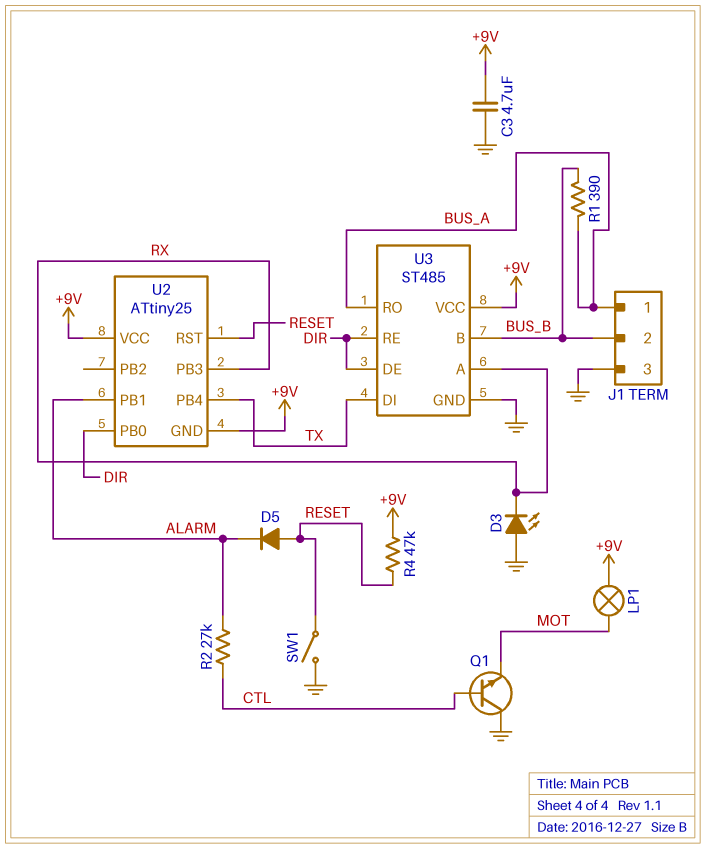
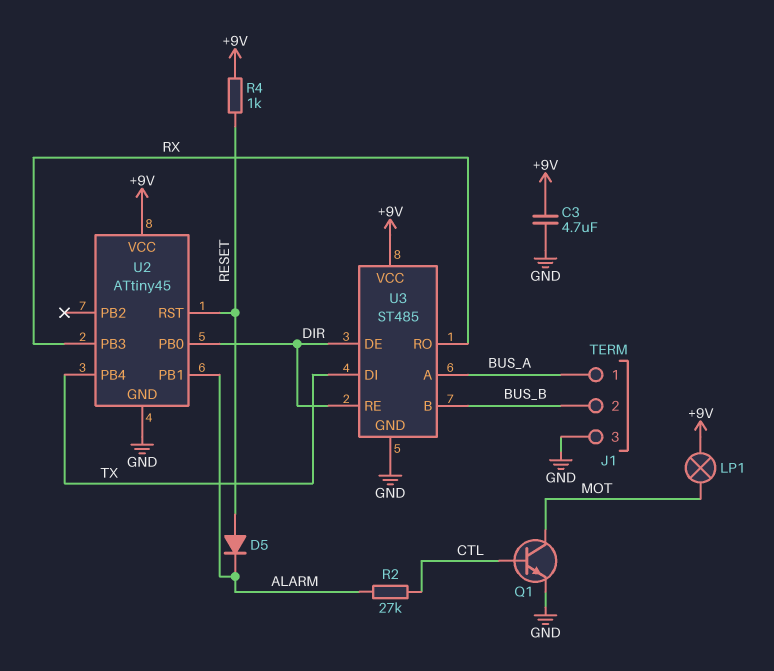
D3: LED (A GND, K RX) -> none
Q1: NPN (B CTL, C GND, E MOT) -> NPN (B CTL, C MOT, E GND)
R1: 390 (BUS_A, BUS_B) -> none
R4: 47k (+9V, RESET) -> 1k (+9V, RESET)
SW1: switch (GND, RESET) -> none
U2: ATtiny25 -> ATtiny45
U2 pin GND: +9V -> GND
U3 pin A: RX -> BUS_A
U3 pin RO: BUS_A -> RX

